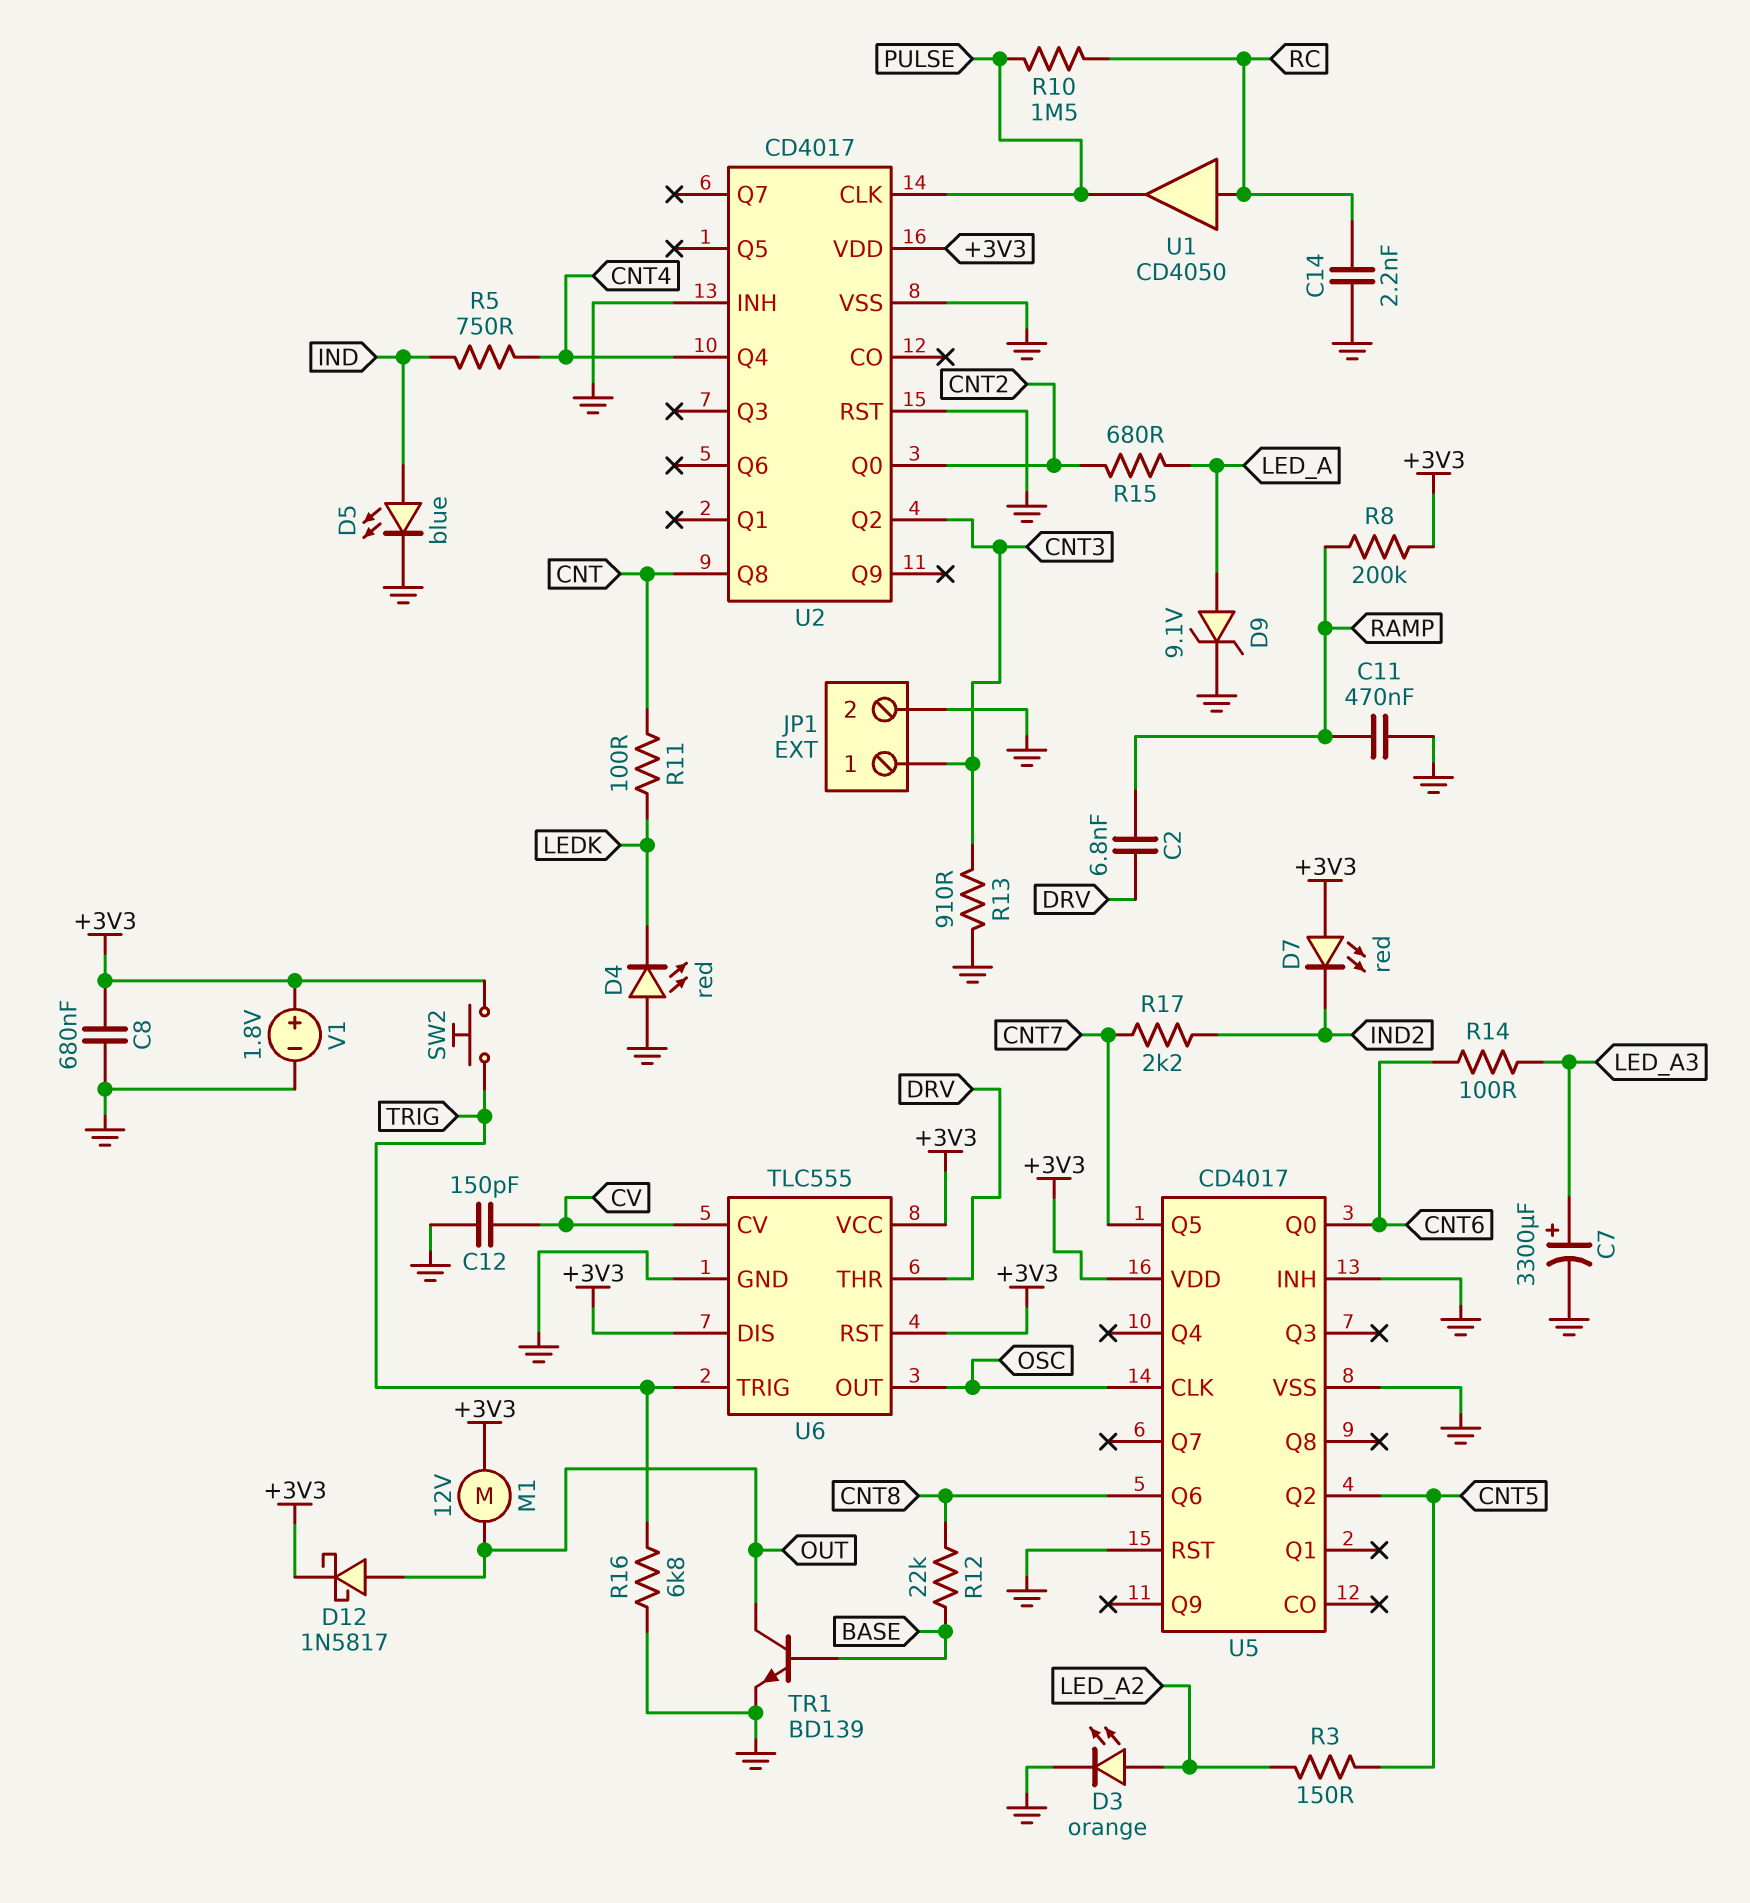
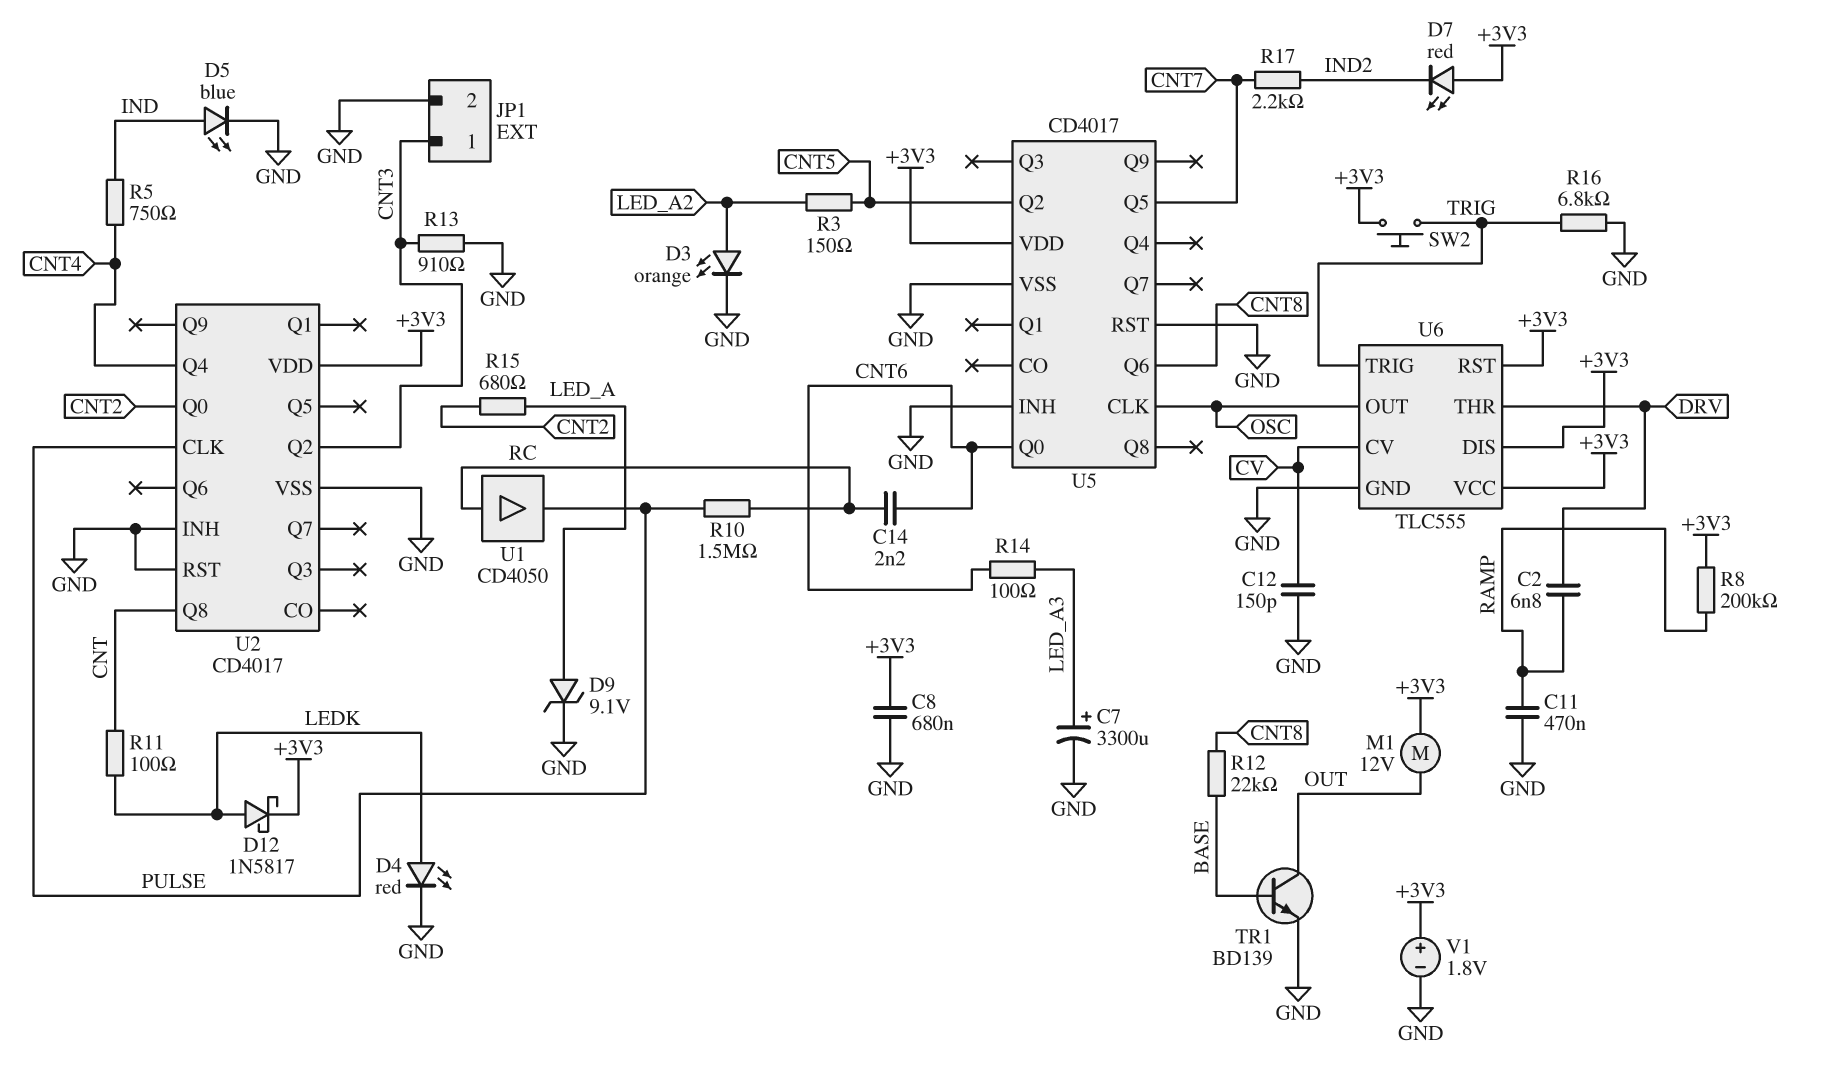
C14: 2.2nF (GND, RC) -> 2.2nF (CNT6, RC)
D4: LED red (A GND, K LEDK) -> LED red (A LEDK, K GND)
D12: schottky 1N5817 (A OUT, K +3V3) -> schottky 1N5817 (A LEDK, K +3V3)

